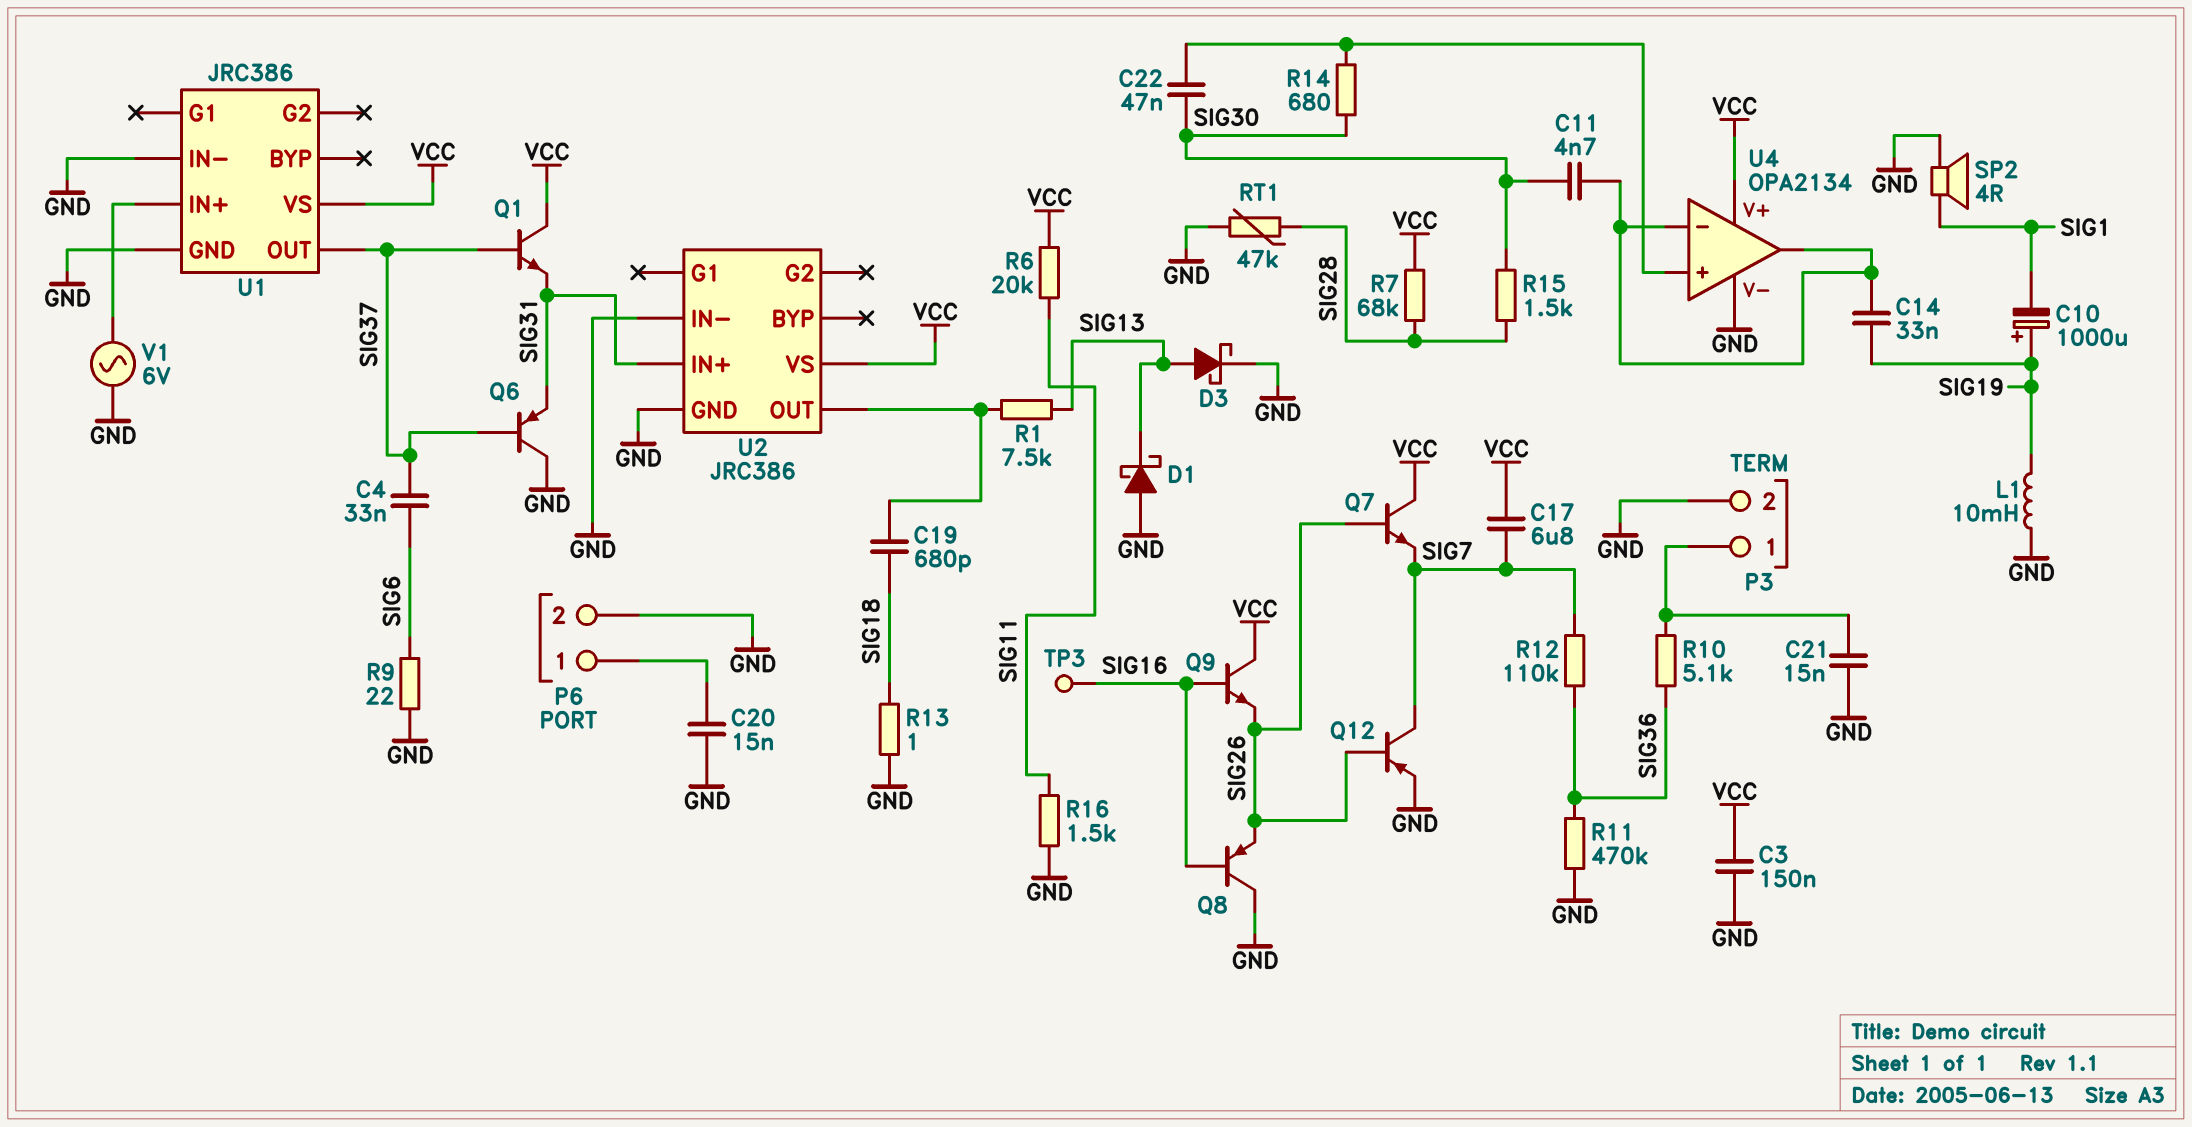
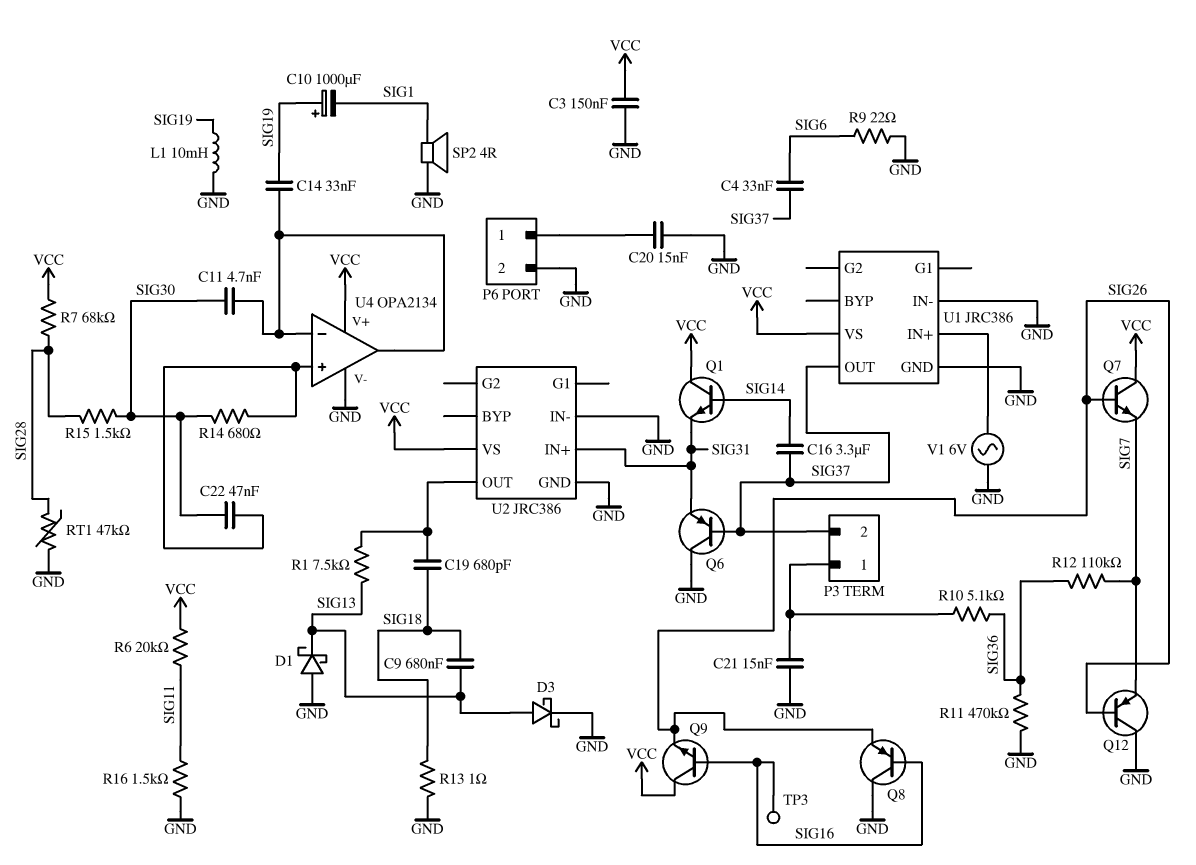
C9: none -> 680nF (SIG13, SIG18)
C16: none -> 3.3uF (SIG14, SIG37)
C17: 6.8uF (SIG7, VCC) -> none
P3 pin 2: GND -> SIG37
Q1: NPN (B SIG37, C VCC, E SIG31) -> NPN (B SIG14, C VCC, E SIG31)
Q12: PNP (B SIG26, C SIG7, E GND) -> PNP (B SIG26, C GND, E SIG7)

